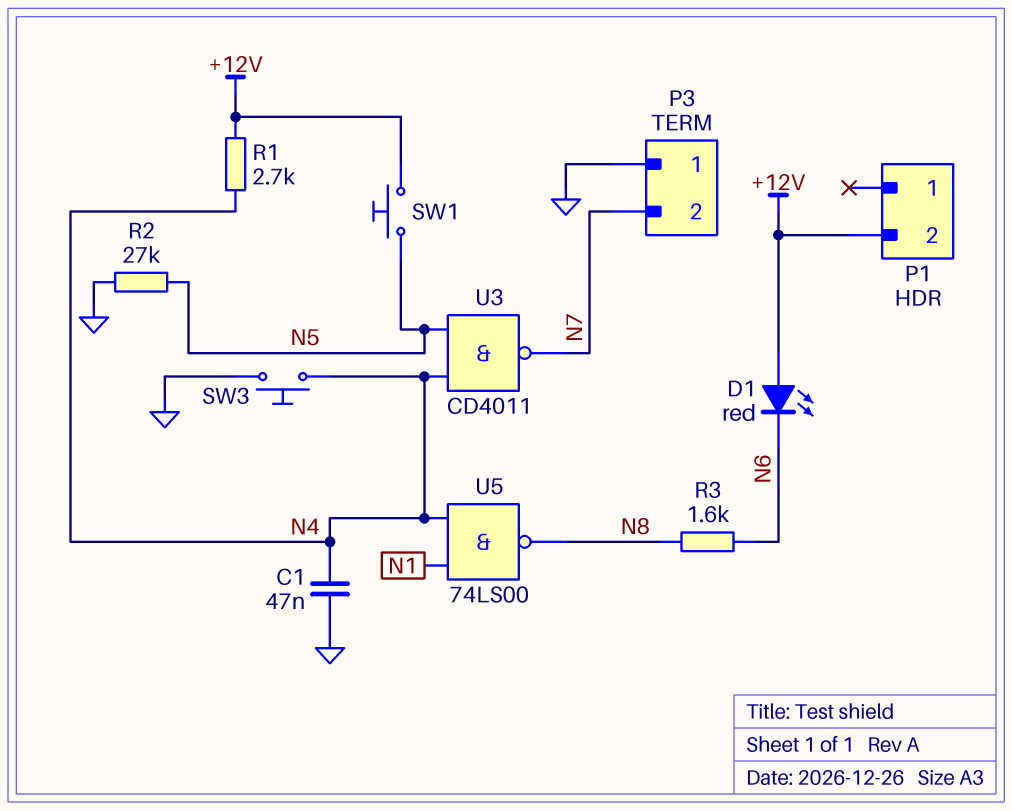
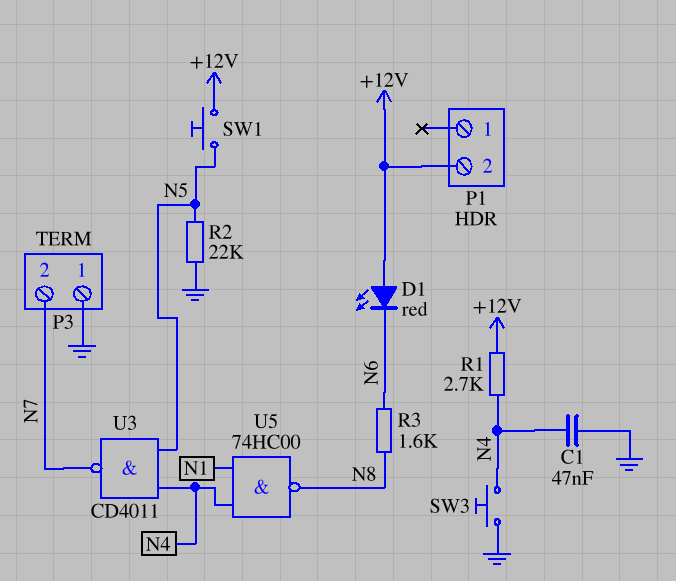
R2: 27k (GND, N5) -> 22k (GND, N5)
U5: NAND 74LS00 (in N1, in N4, out N8) -> NAND 74HC00 (in N1, in N4, out N8)

